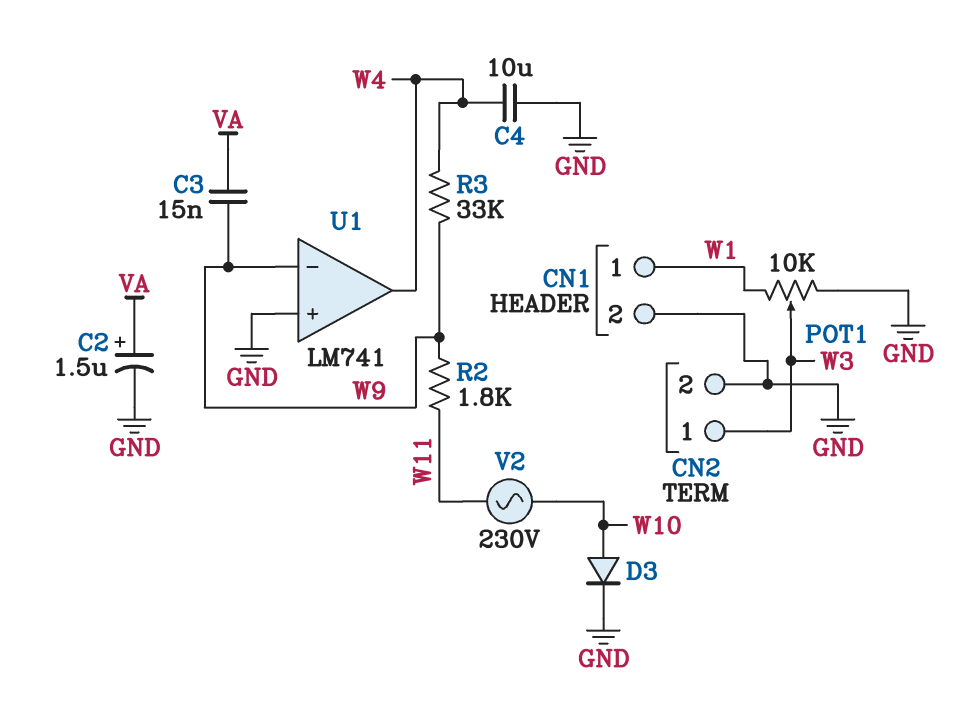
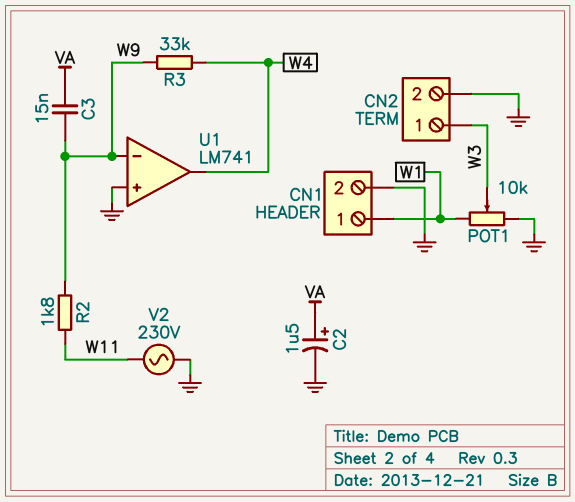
C4: 10uF (GND, W4) -> none
D3: diode (A W10, K GND) -> none
V2: AC 230V (W10, W11) -> AC 230V (GND, W11)

